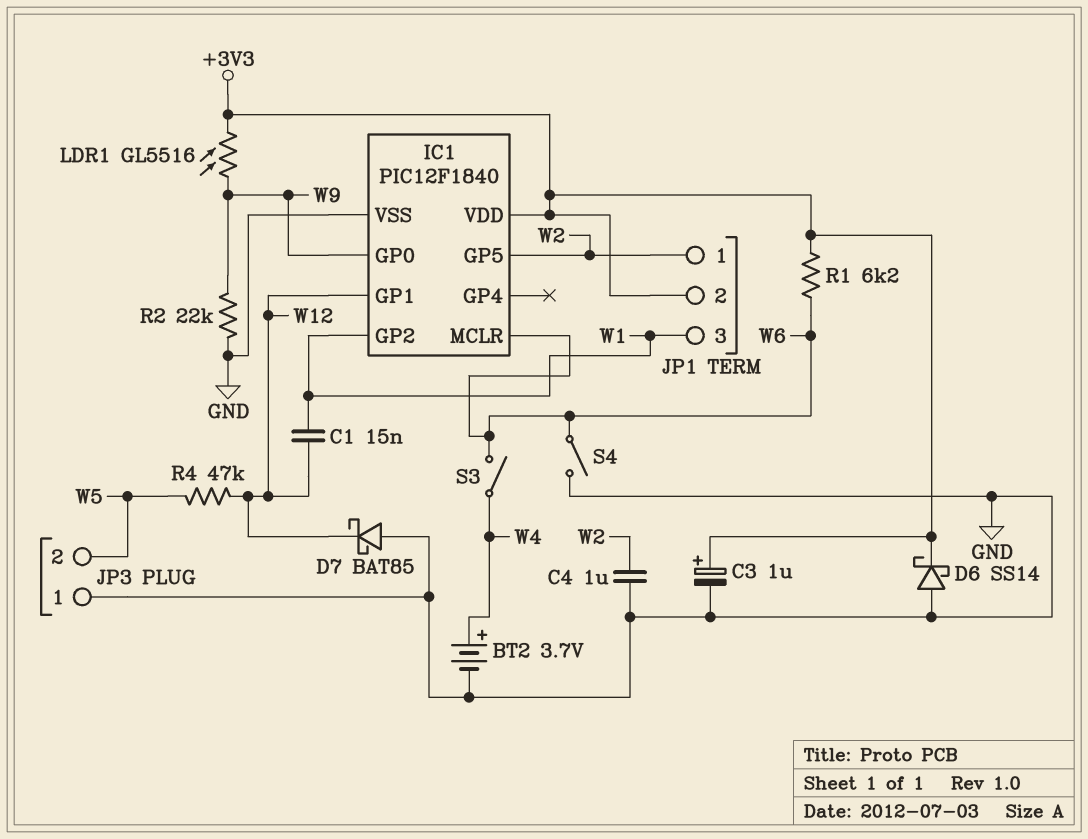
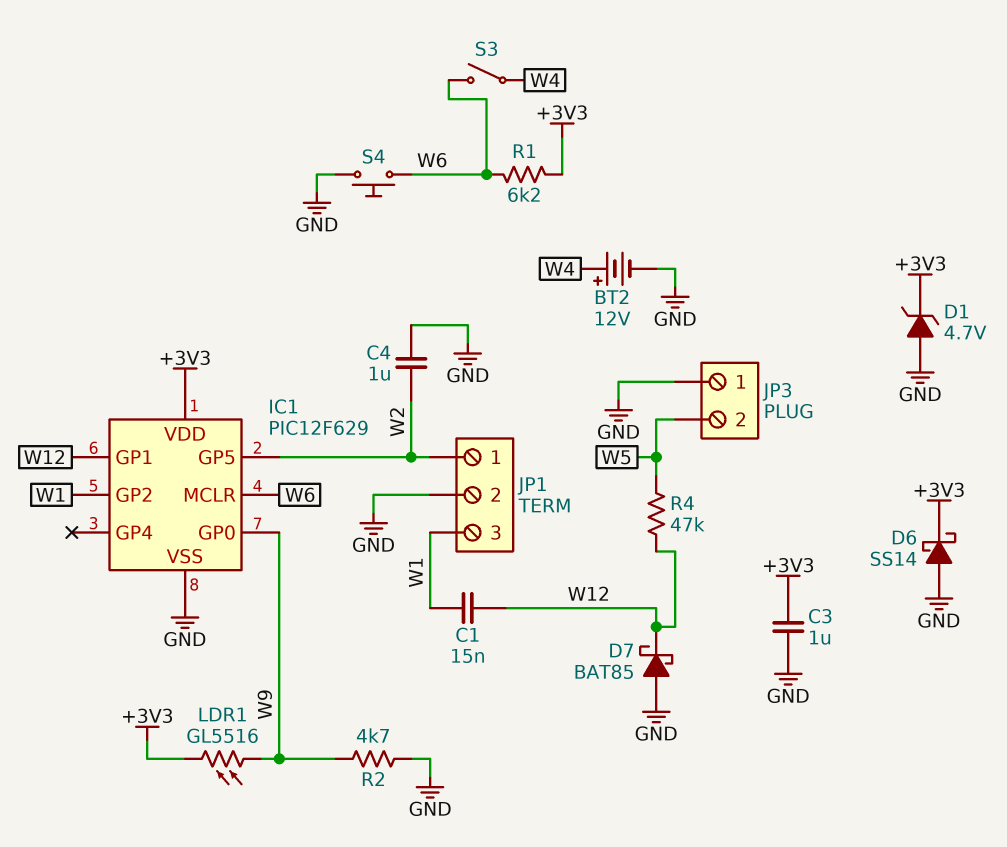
BT2: 3.7V (plus W4, minus GND) -> 12V (plus W4, minus GND)
C3: 1uF (plus +3V3, minus GND) -> 1uF (+3V3, GND)
D1: none -> zener 4.7V (A GND, K +3V3)
IC1: PIC12F1840 -> PIC12F629
JP1 pin 2: +3V3 -> GND
R2: 22k (GND, W9) -> 4.7k (GND, W9)
S4: switch (GND, W6) -> button (GND, W6)

